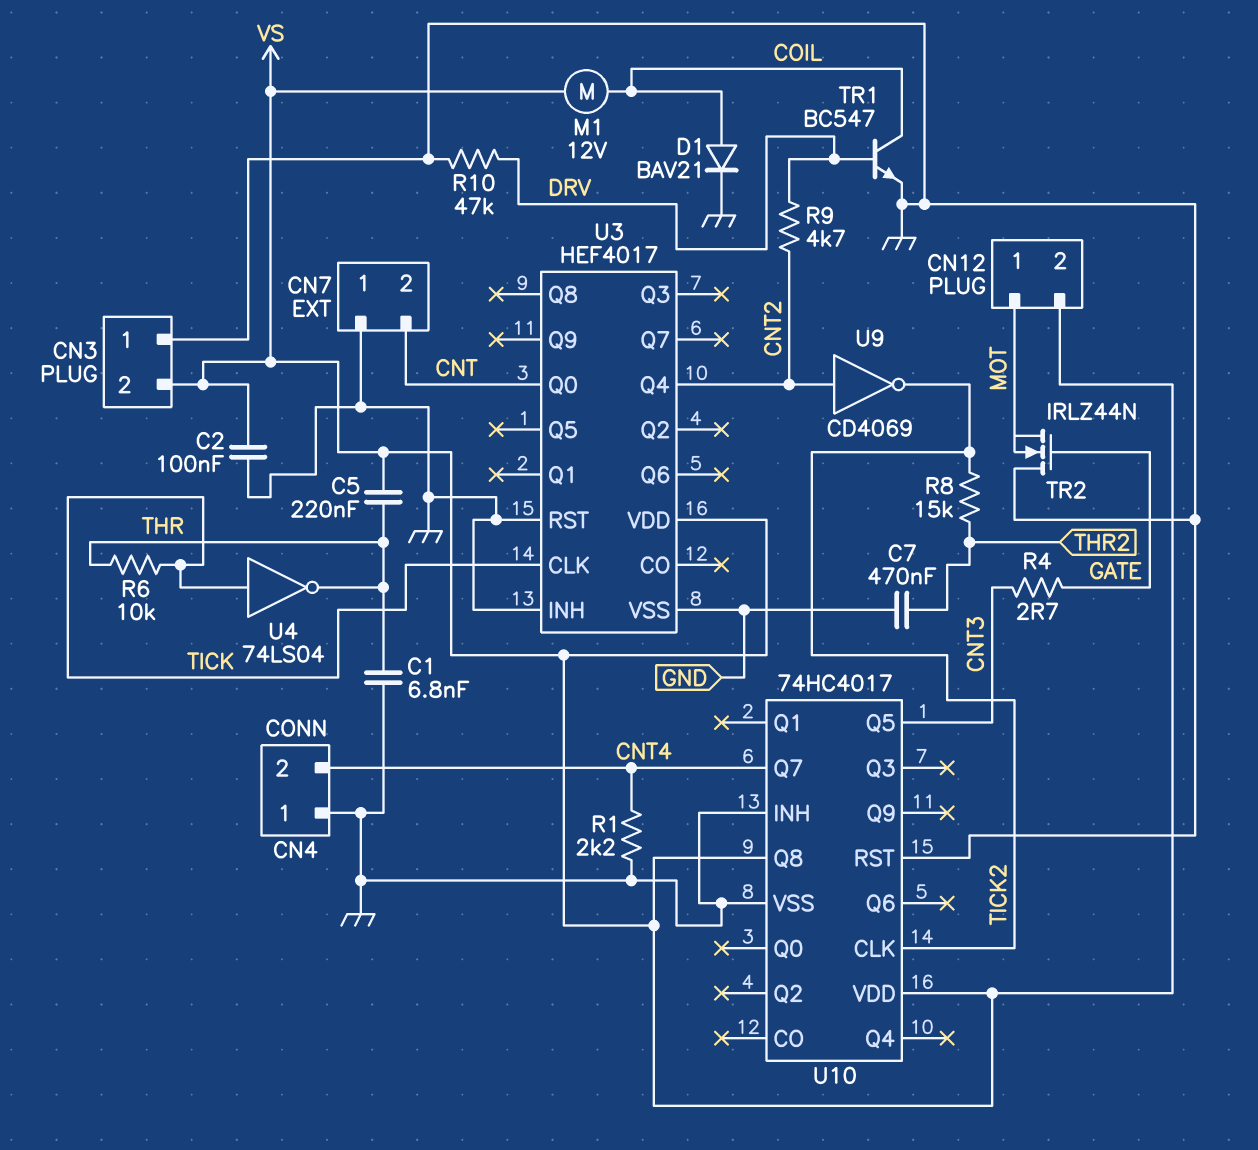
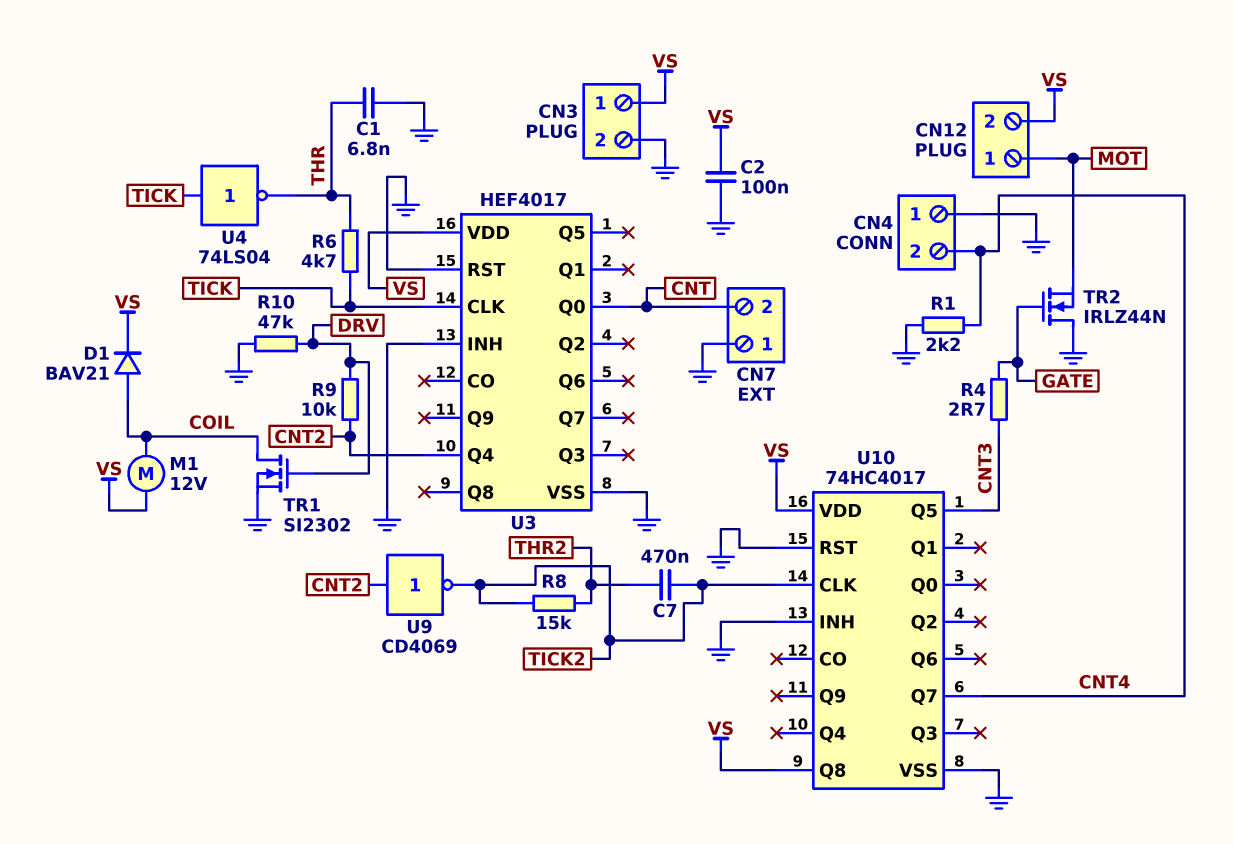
C5: 220nF (THR, VS) -> none
C7: 470nF (GND, THR2) -> 470nF (THR2, TICK2)
CN3 pin 1: GND -> VS
CN3 pin 2: VS -> GND
D1: diode BAV21 (A COIL, K GND) -> diode BAV21 (A COIL, K VS)
R6: 10k (THR, TICK) -> 4.7k (THR, TICK)
R9: 4.7k (CNT2, DRV) -> 10k (CNT2, DRV)
TR1: NPN BC547 (B DRV, C COIL, E GND) -> NMOS SI2302 (G DRV, D COIL, S GND)

